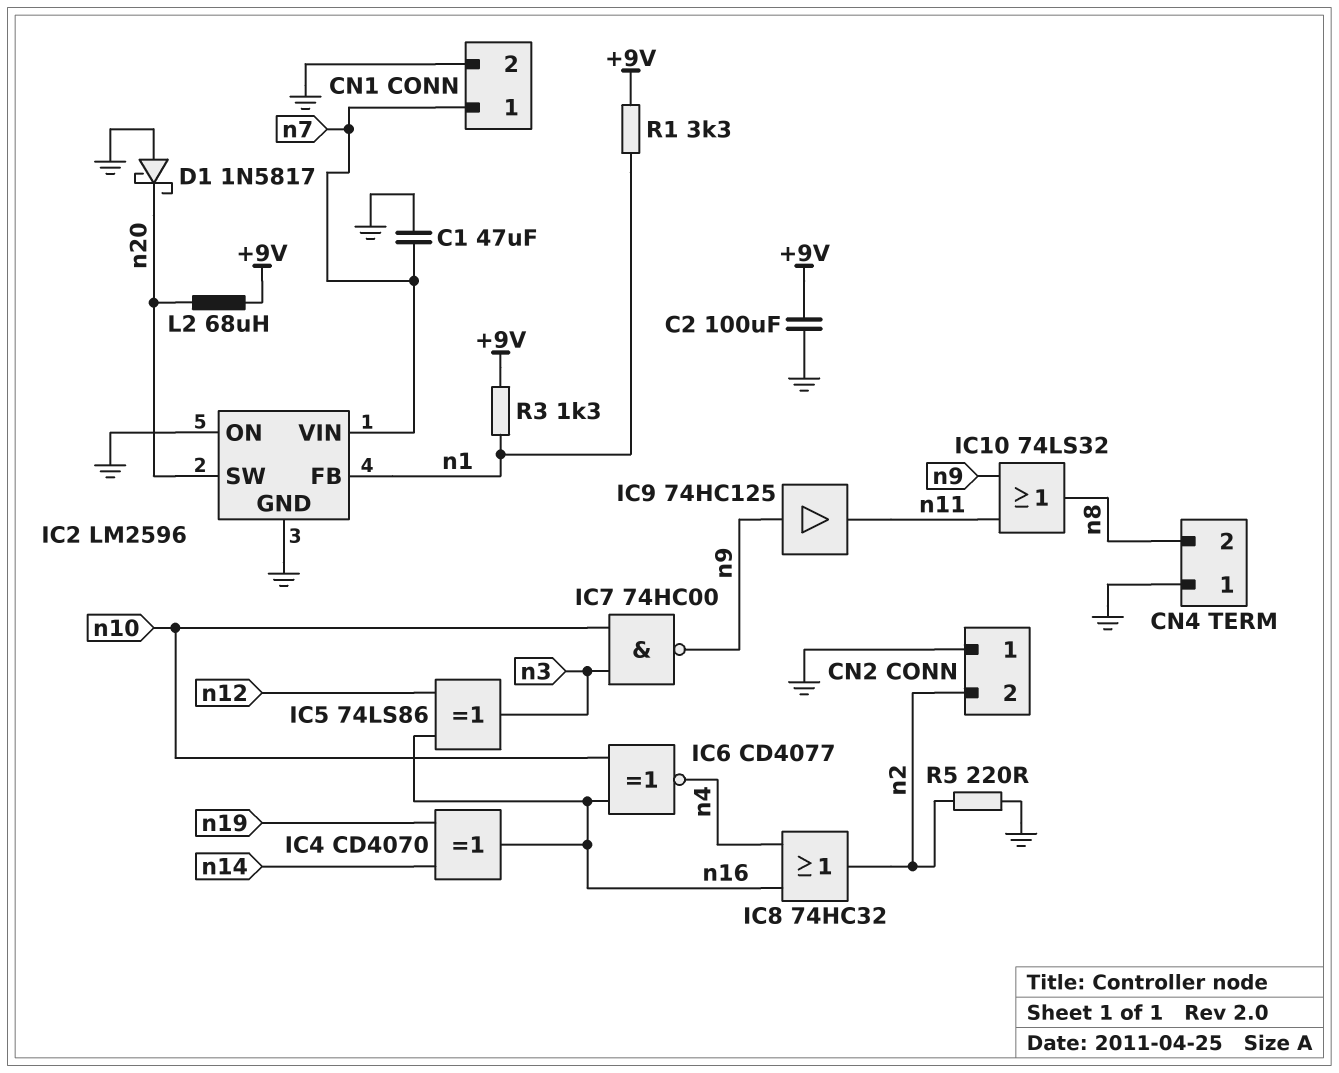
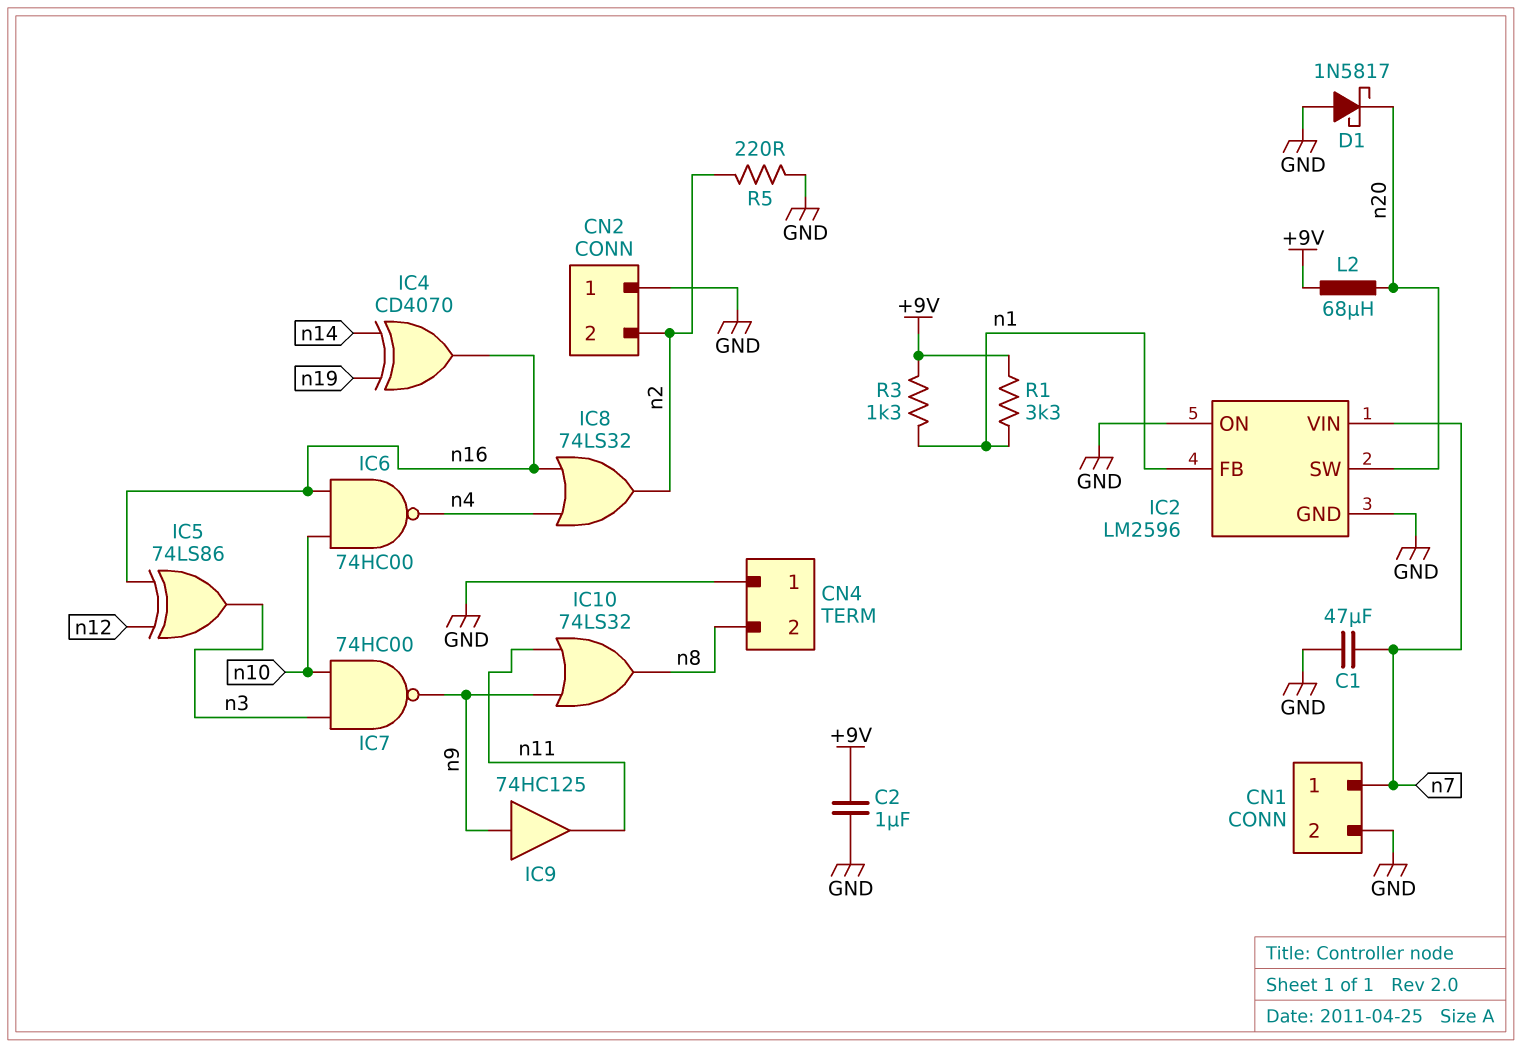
C2: 100uF (+9V, GND) -> 1uF (+9V, GND)
IC6: XNOR CD4077 (in n10, in n16, out n4) -> NAND 74HC00 (in n10, in n16, out n4)
IC8: OR 74HC32 (in n4, in n16, out n2) -> OR 74LS32 (in n4, in n16, out n2)

